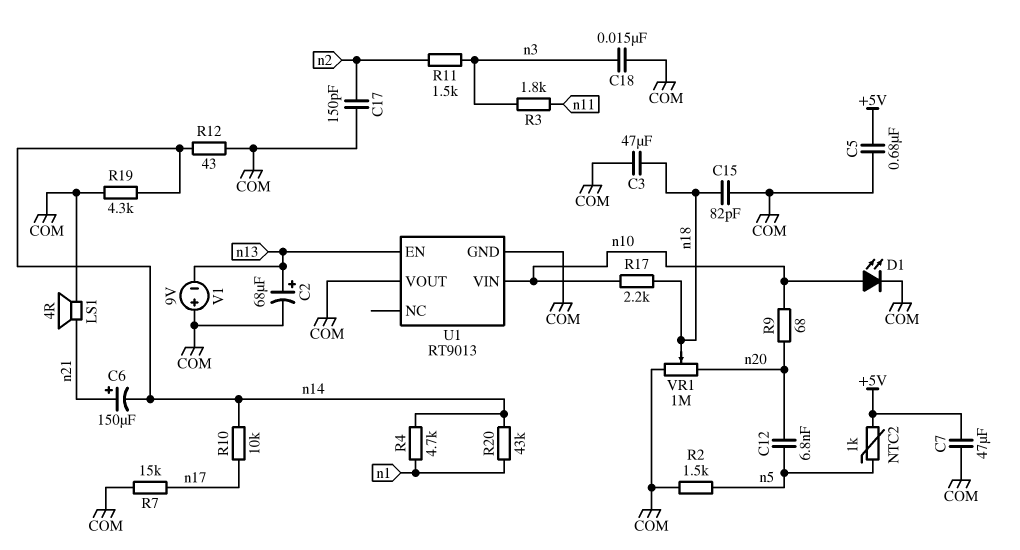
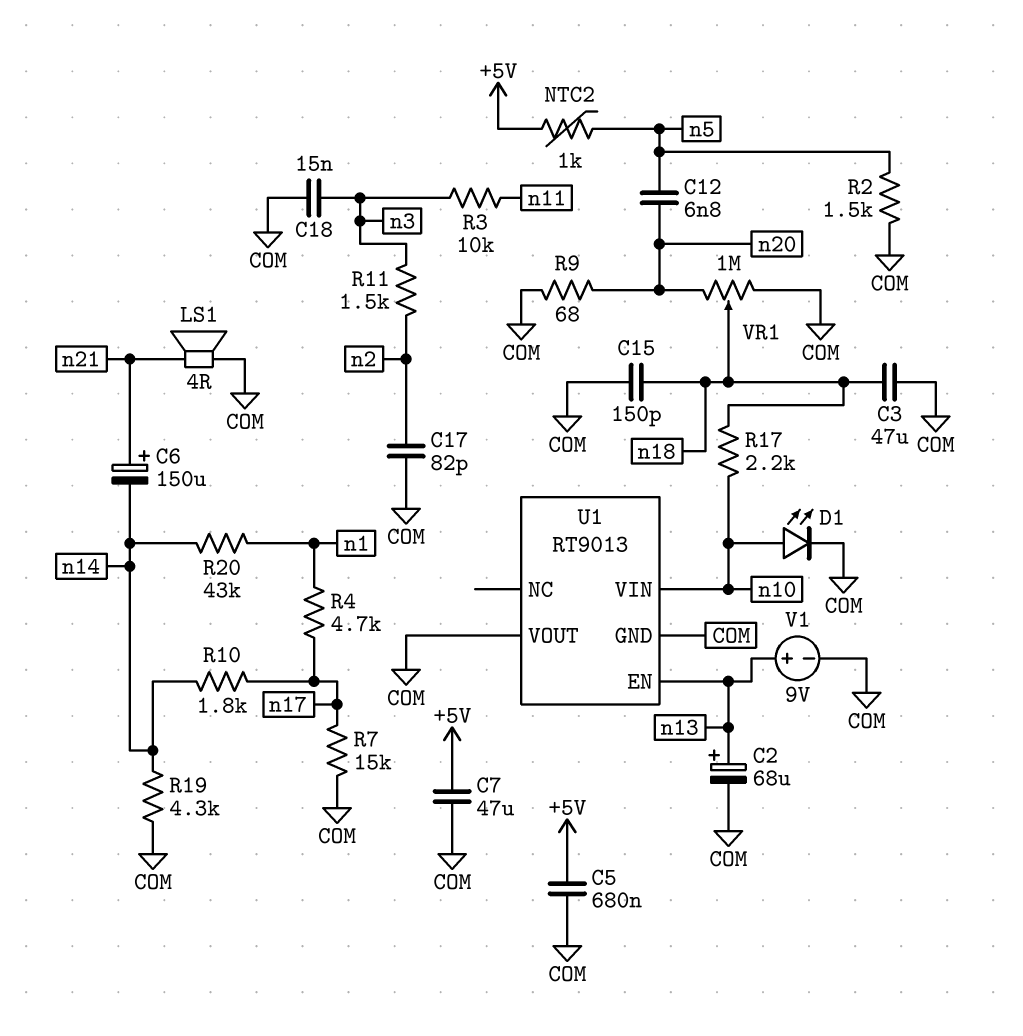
C15: 82pF (COM, n18) -> 150pF (COM, n18)
C17: 150pF (COM, n2) -> 82pF (COM, n2)
R3: 1.8k (n3, n11) -> 10k (n3, n11)
R4: 4.7k (n1, n14) -> 4.7k (n1, n17)
R9: 68 (n10, n20) -> 68 (COM, n20)
R10: 10k (n14, n17) -> 1.8k (n14, n17)
R12: 43 (COM, n14) -> none
V1: 9V (plus COM, minus n13) -> 9V (plus n13, minus COM)

